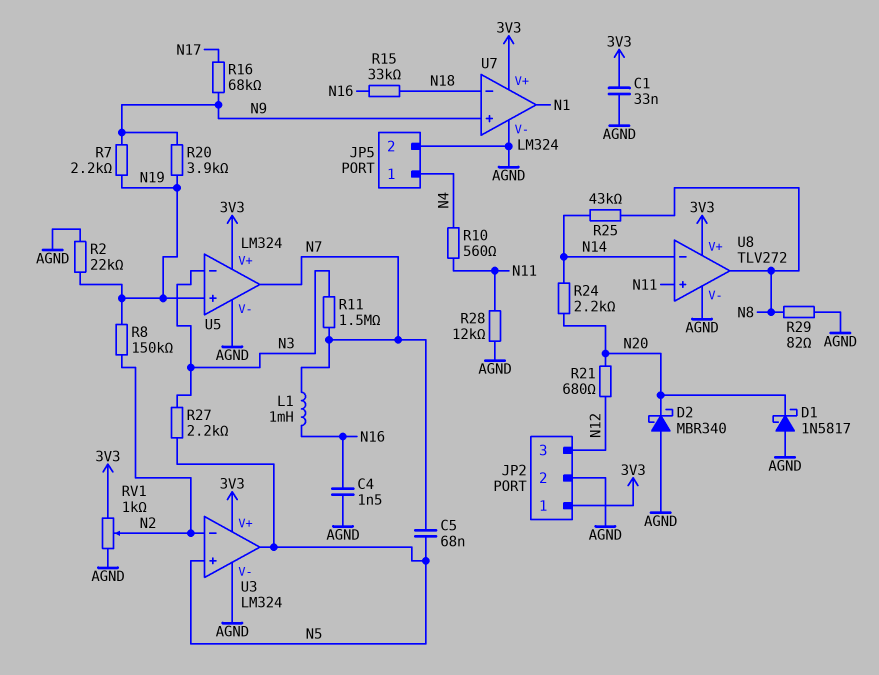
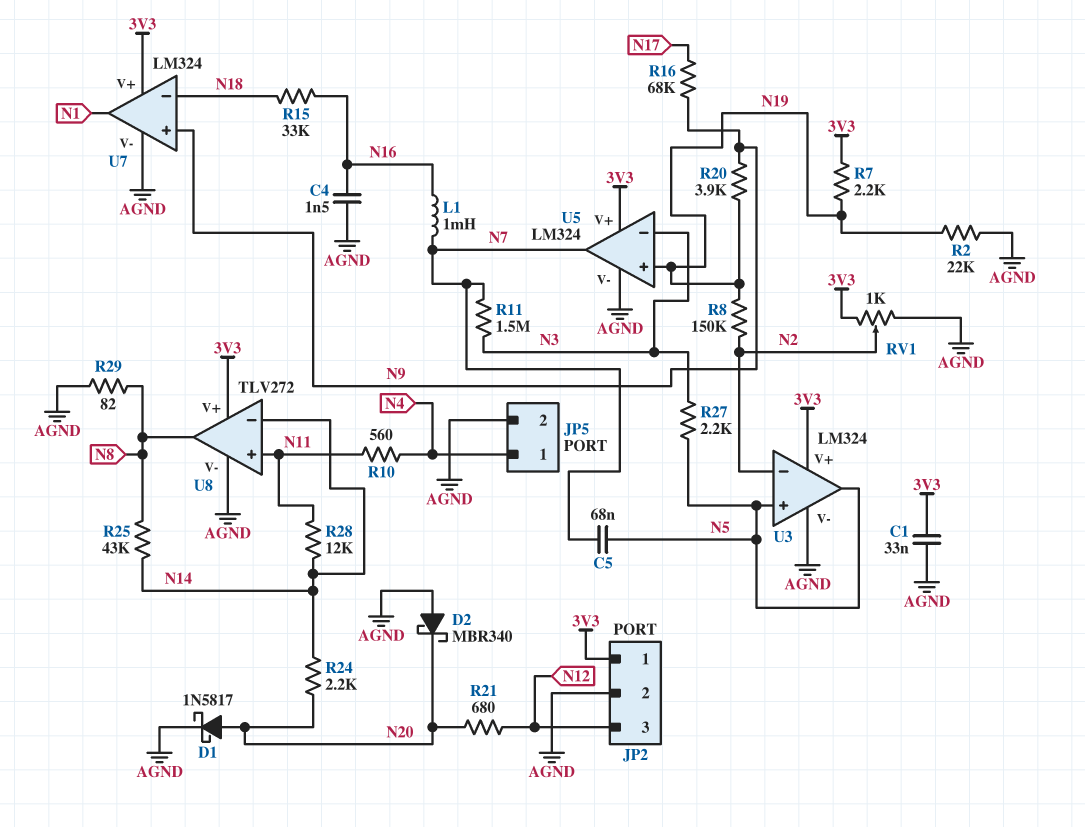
D1: schottky 1N5817 (A AGND, K N20) -> schottky 1N5817 (A N20, K AGND)
R7: 2.2k (N9, N19) -> 2.2k (3V3, N19)
R28: 12k (AGND, N11) -> 12k (N11, N14)

